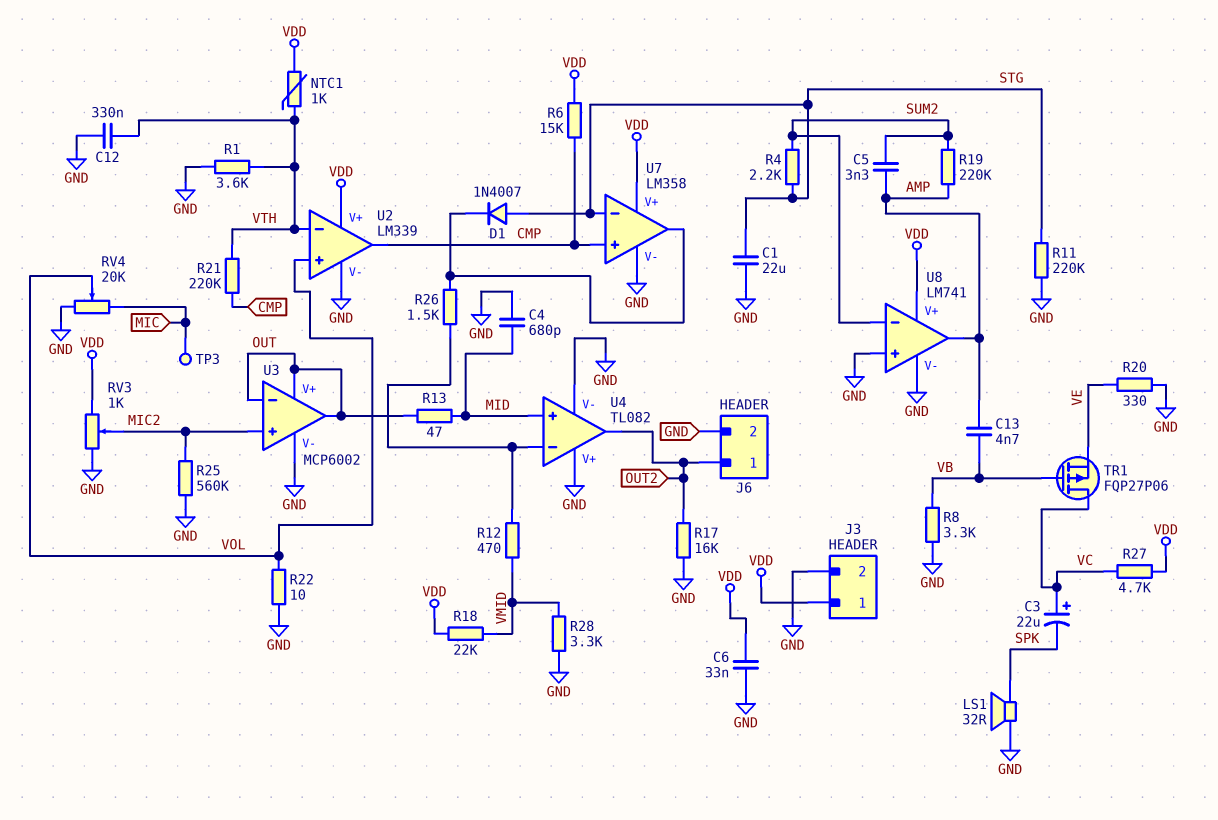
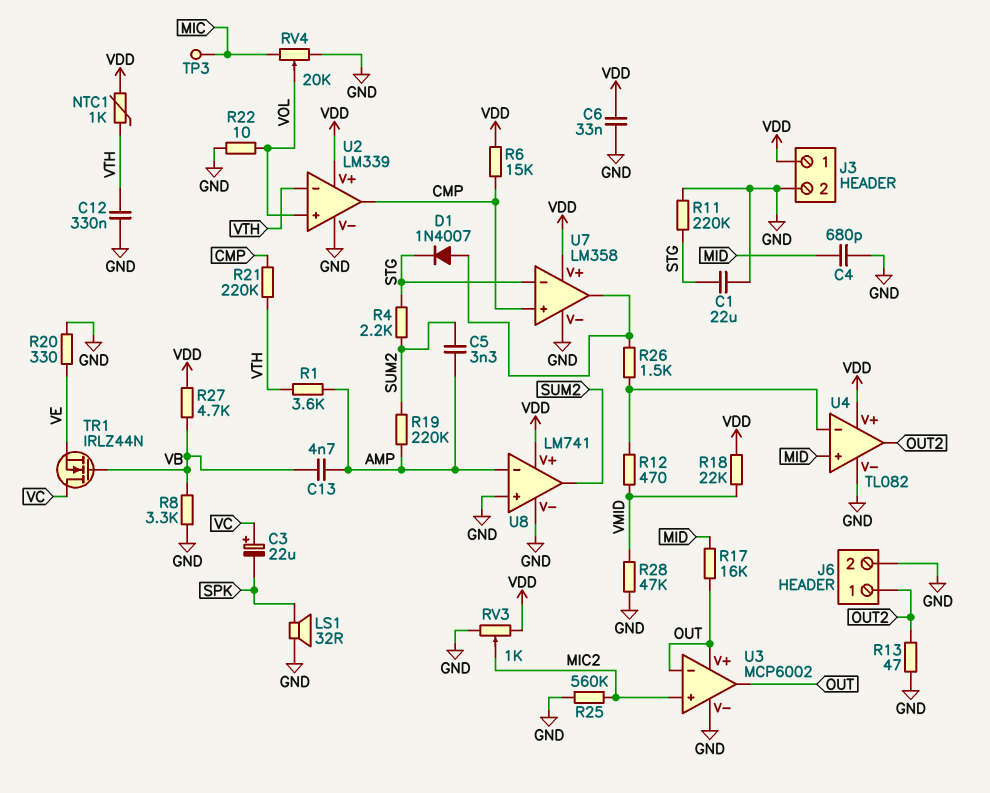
D1: diode 1N4007 (A STG, K U7/out) -> diode 1N4007 (A U7/out, K STG)
R1: 3.6k (GND, VTH) -> 3.6k (AMP, VTH)
R13: 47 (MID, OUT) -> 47 (GND, OUT2)
R17: 16k (GND, OUT2) -> 16k (MID, OUT)
R27: 4.7k (VC, VDD) -> 4.7k (VB, VDD)
R28: 3.3k (GND, VMID) -> 47k (GND, VMID)
TR1: PMOS FQP27P06 (G VB, D VC, S VE) -> NMOS IRLZ44N (G VB, D VC, S VE)
U4 pin V+: GND -> VDD
U8 pin in-: SUM2 -> AMP
U8 pin out: AMP -> SUM2

